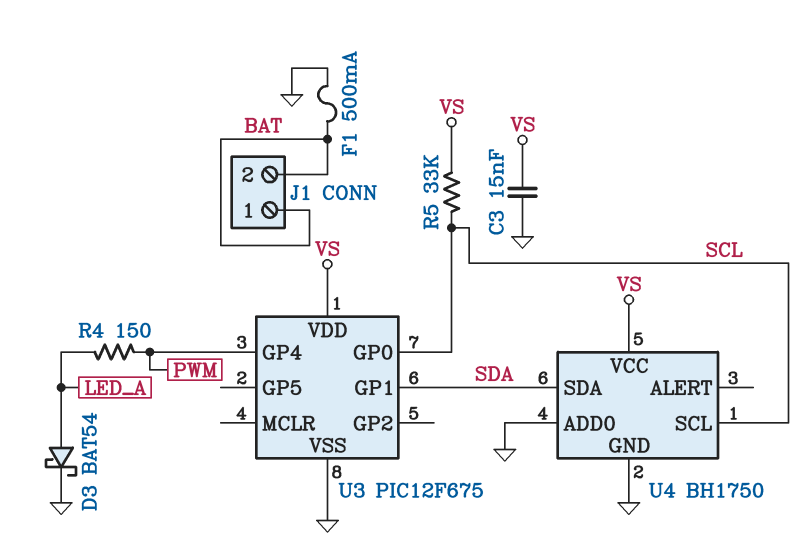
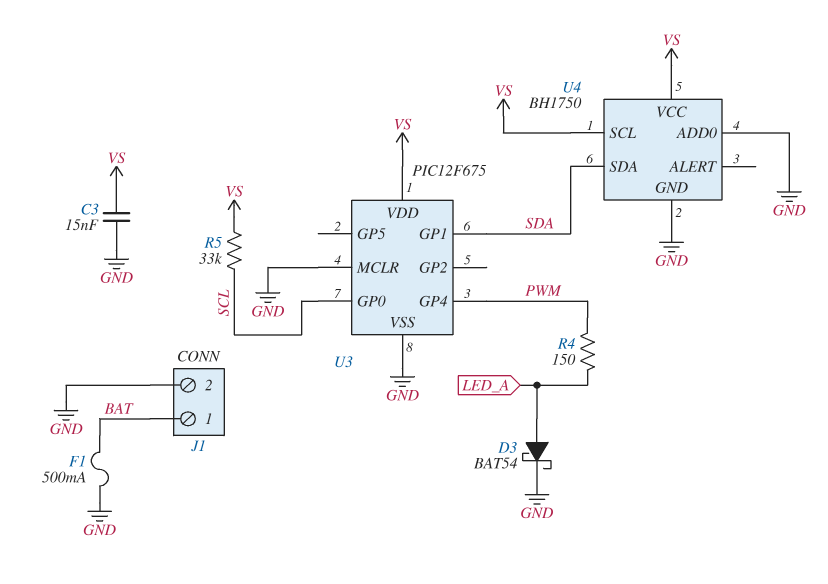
J1 pin 2: BAT -> GND
U3 pin MCLR: none -> GND
U4 pin SCL: SCL -> VS

